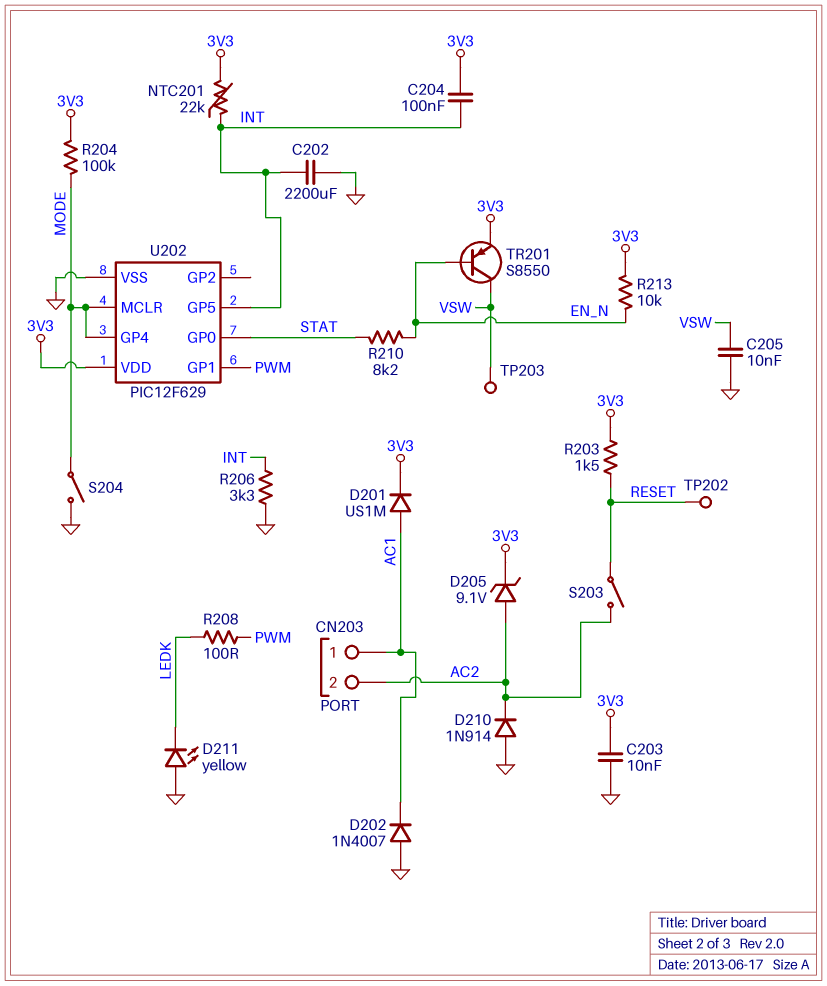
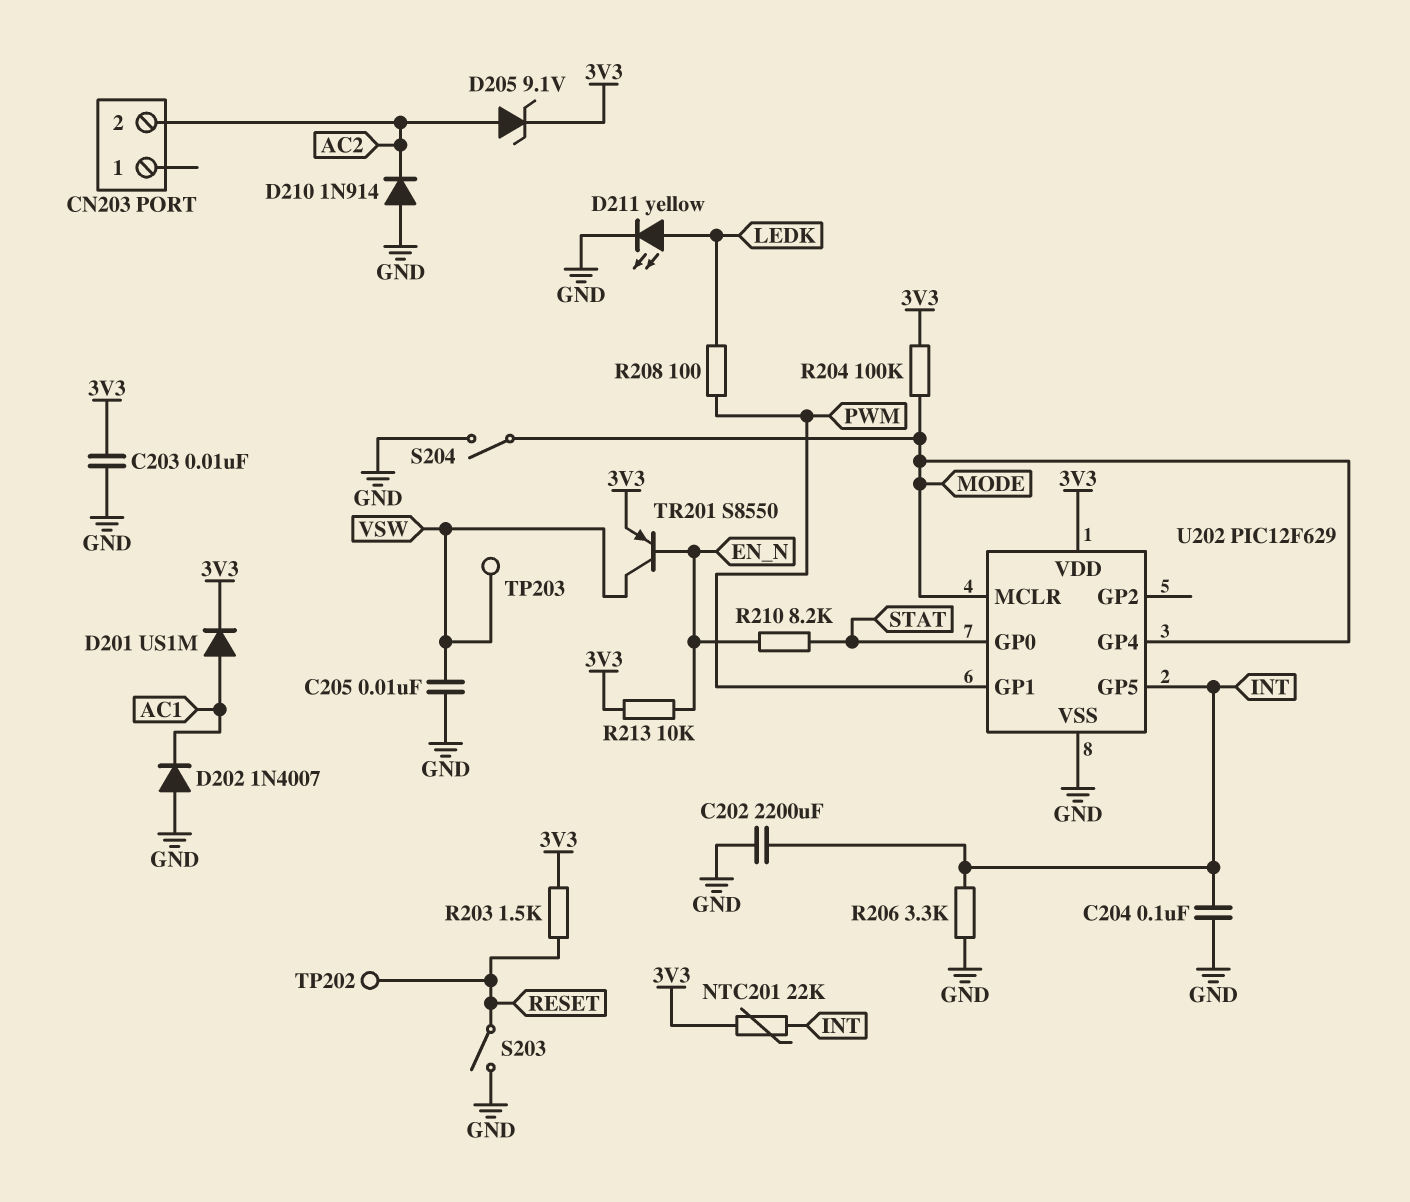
C204: 100nF (3V3, INT) -> 100nF (GND, INT)
CN203 pin 1: AC1 -> none
D211: LED yellow (A GND, K LEDK) -> LED yellow (A LEDK, K GND)
S203: switch (AC2, RESET) -> switch (GND, RESET)

